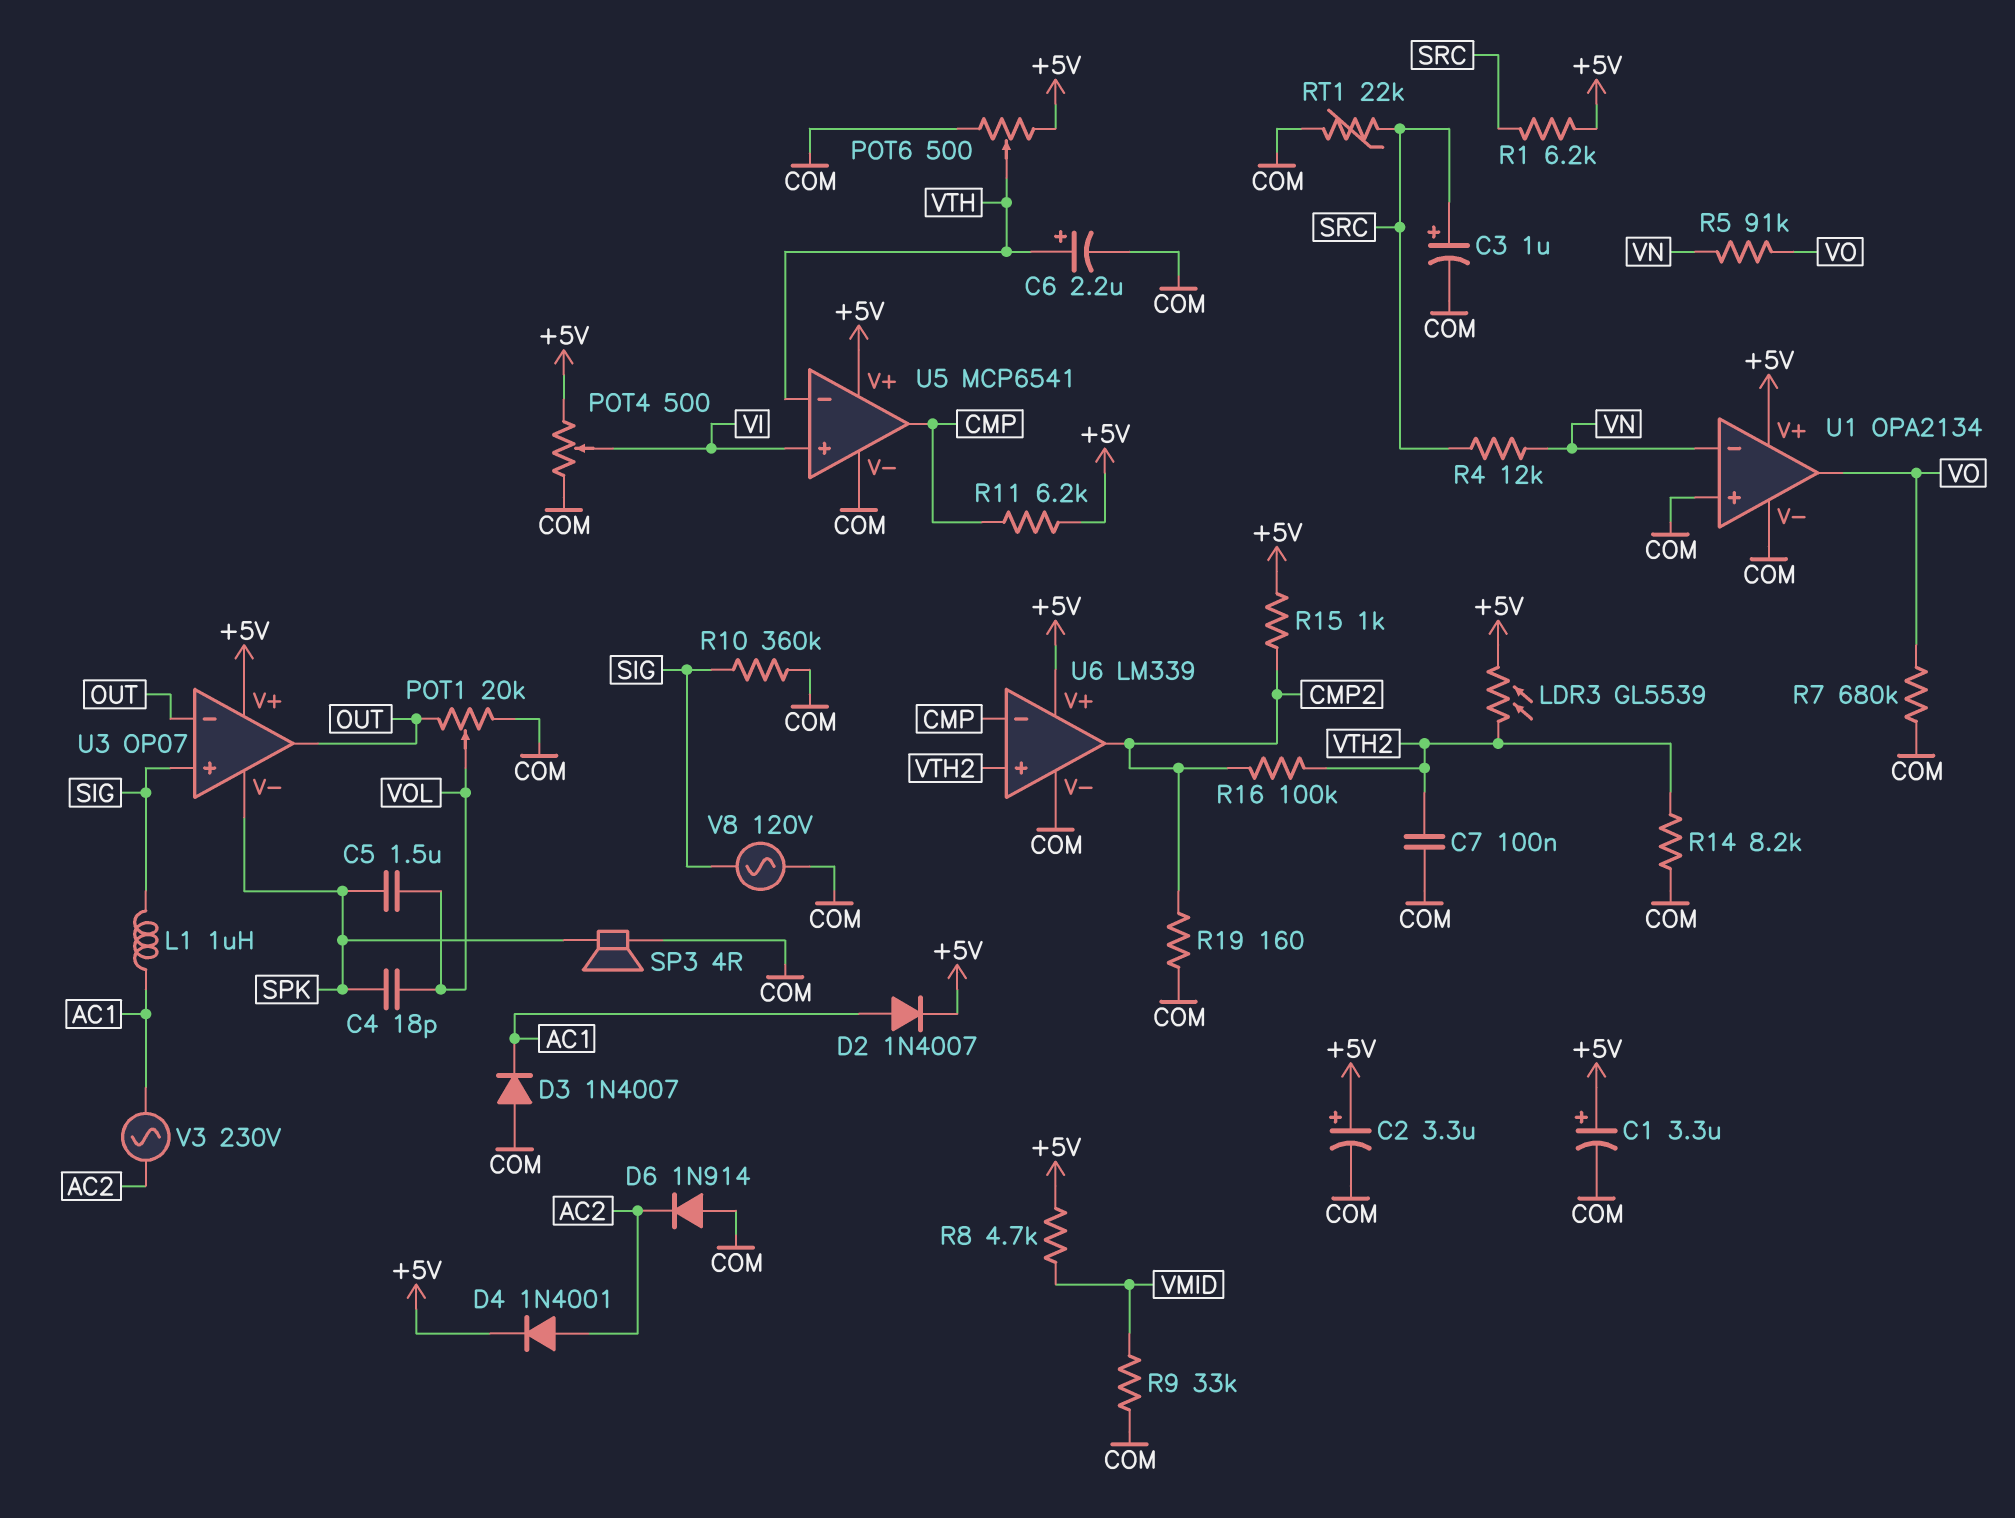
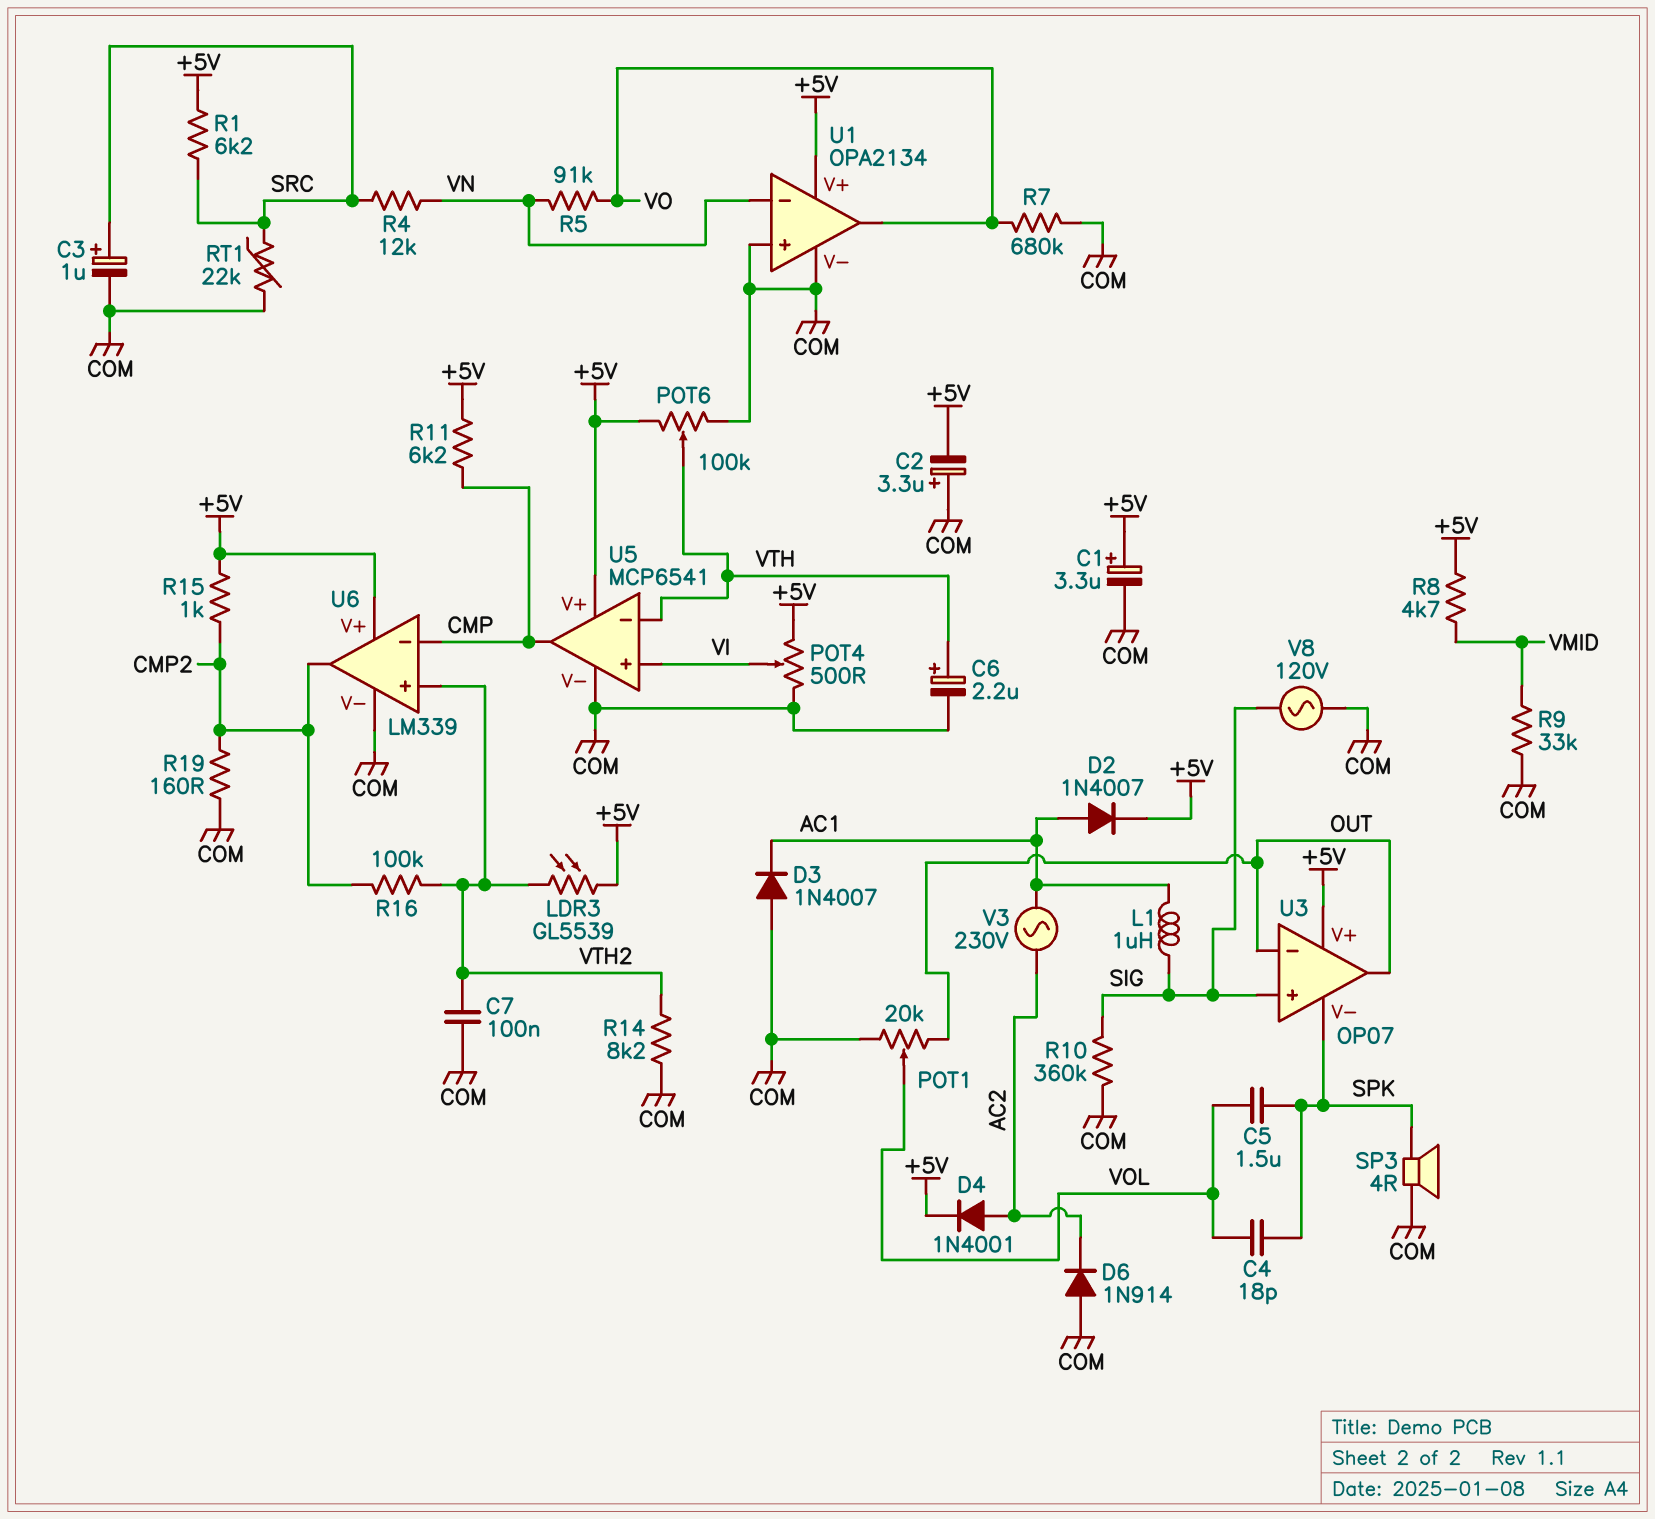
C2: 3.3uF (plus +5V, minus COM) -> 3.3uF (plus COM, minus +5V)
POT6: 500 (+5V, COM, wiper VTH) -> 100k (+5V, COM, wiper VTH)

